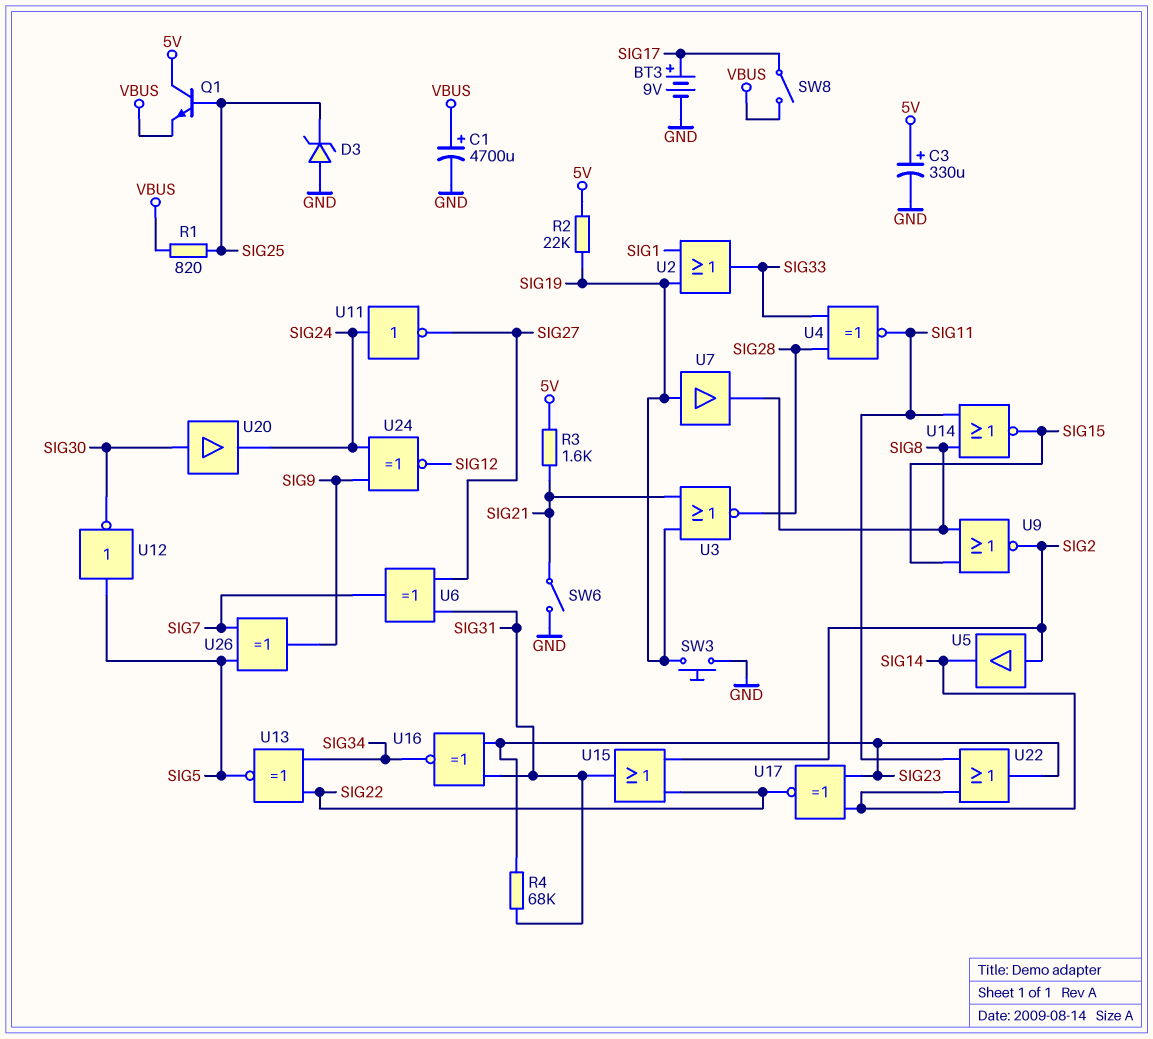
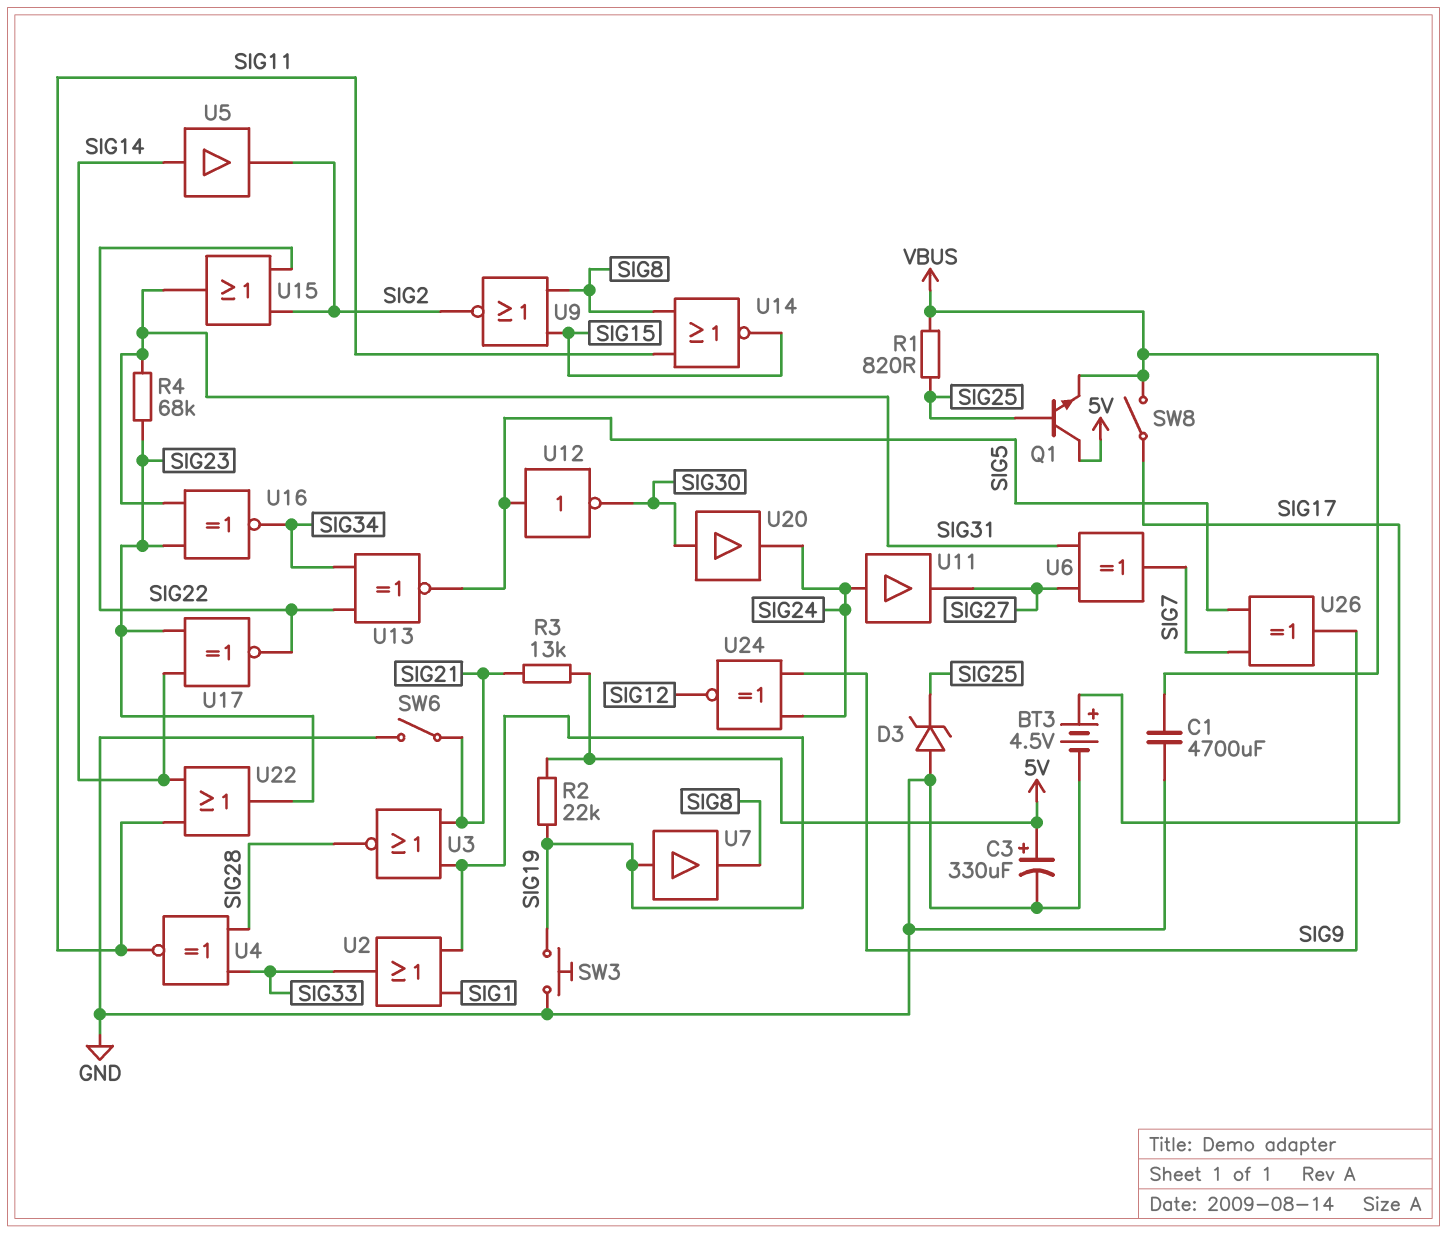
BT3: 9V (plus SIG17, minus GND) -> 4.5V (plus SIG17, minus GND)
C1: 4700uF (plus VBUS, minus GND) -> 4700uF (GND, VBUS)
R3: 1.6k (5V, SIG21) -> 13k (5V, SIG21)
U5: buffer (in SIG2, out SIG14) -> buffer (in SIG14, out SIG2)
U11: NOT (in SIG24, out SIG27) -> buffer (in SIG24, out SIG27)

